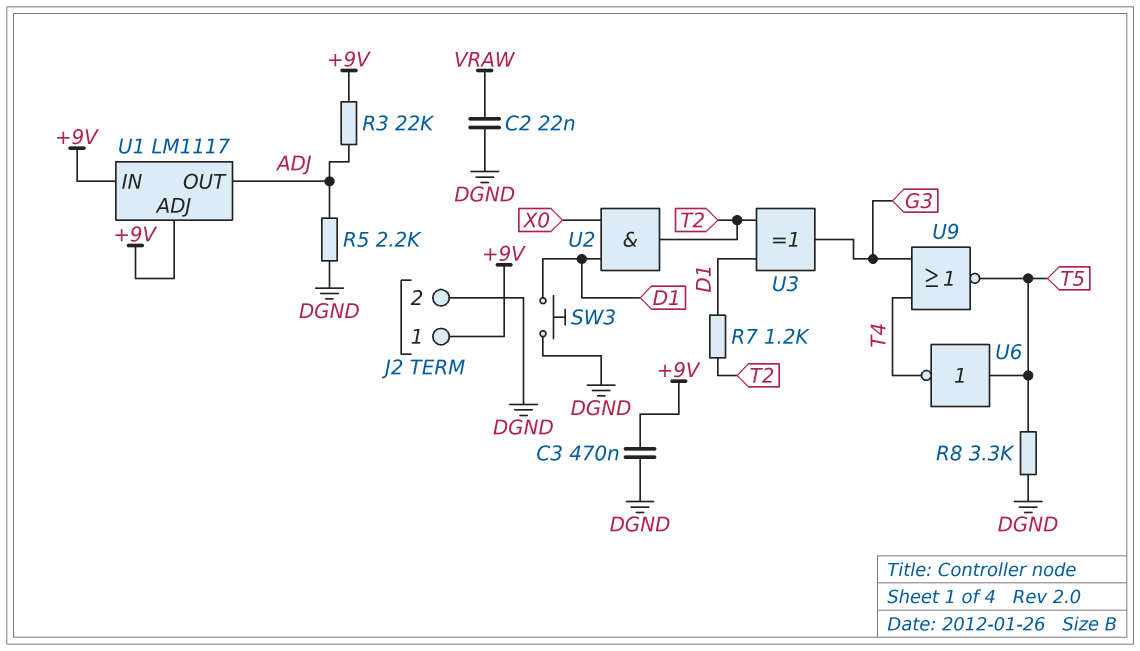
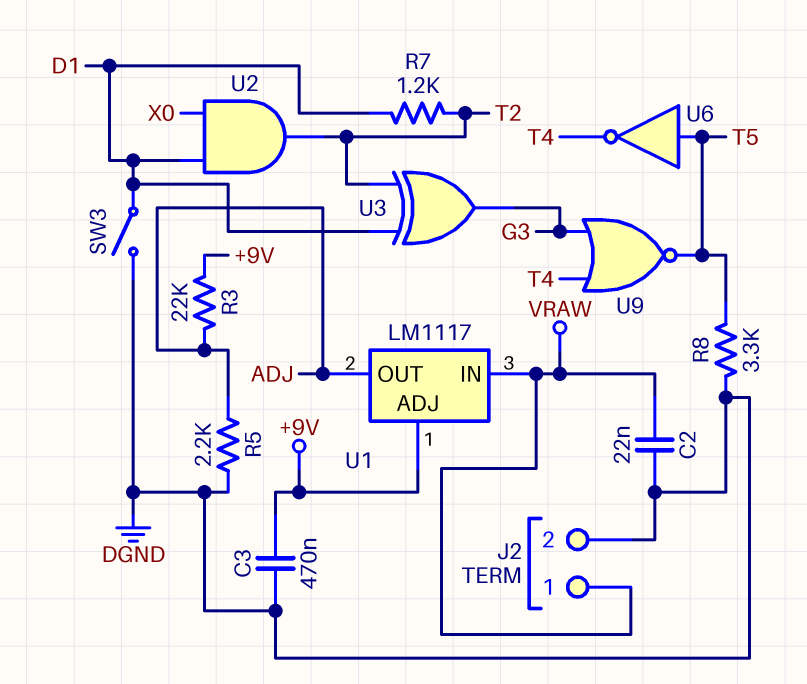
J2 pin 1: +9V -> VRAW
SW3: button (D1, DGND) -> switch (D1, DGND)
U1 pin IN: +9V -> VRAW

